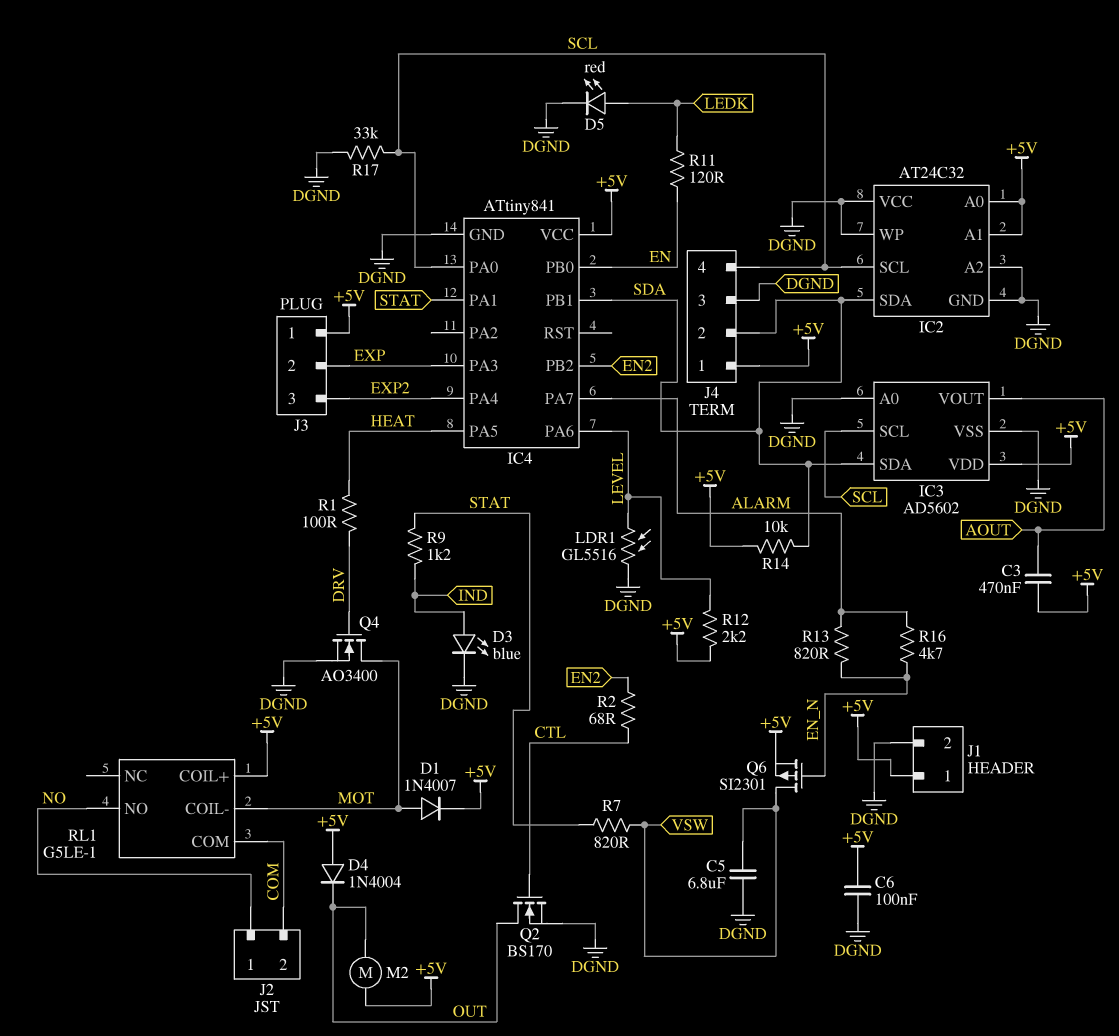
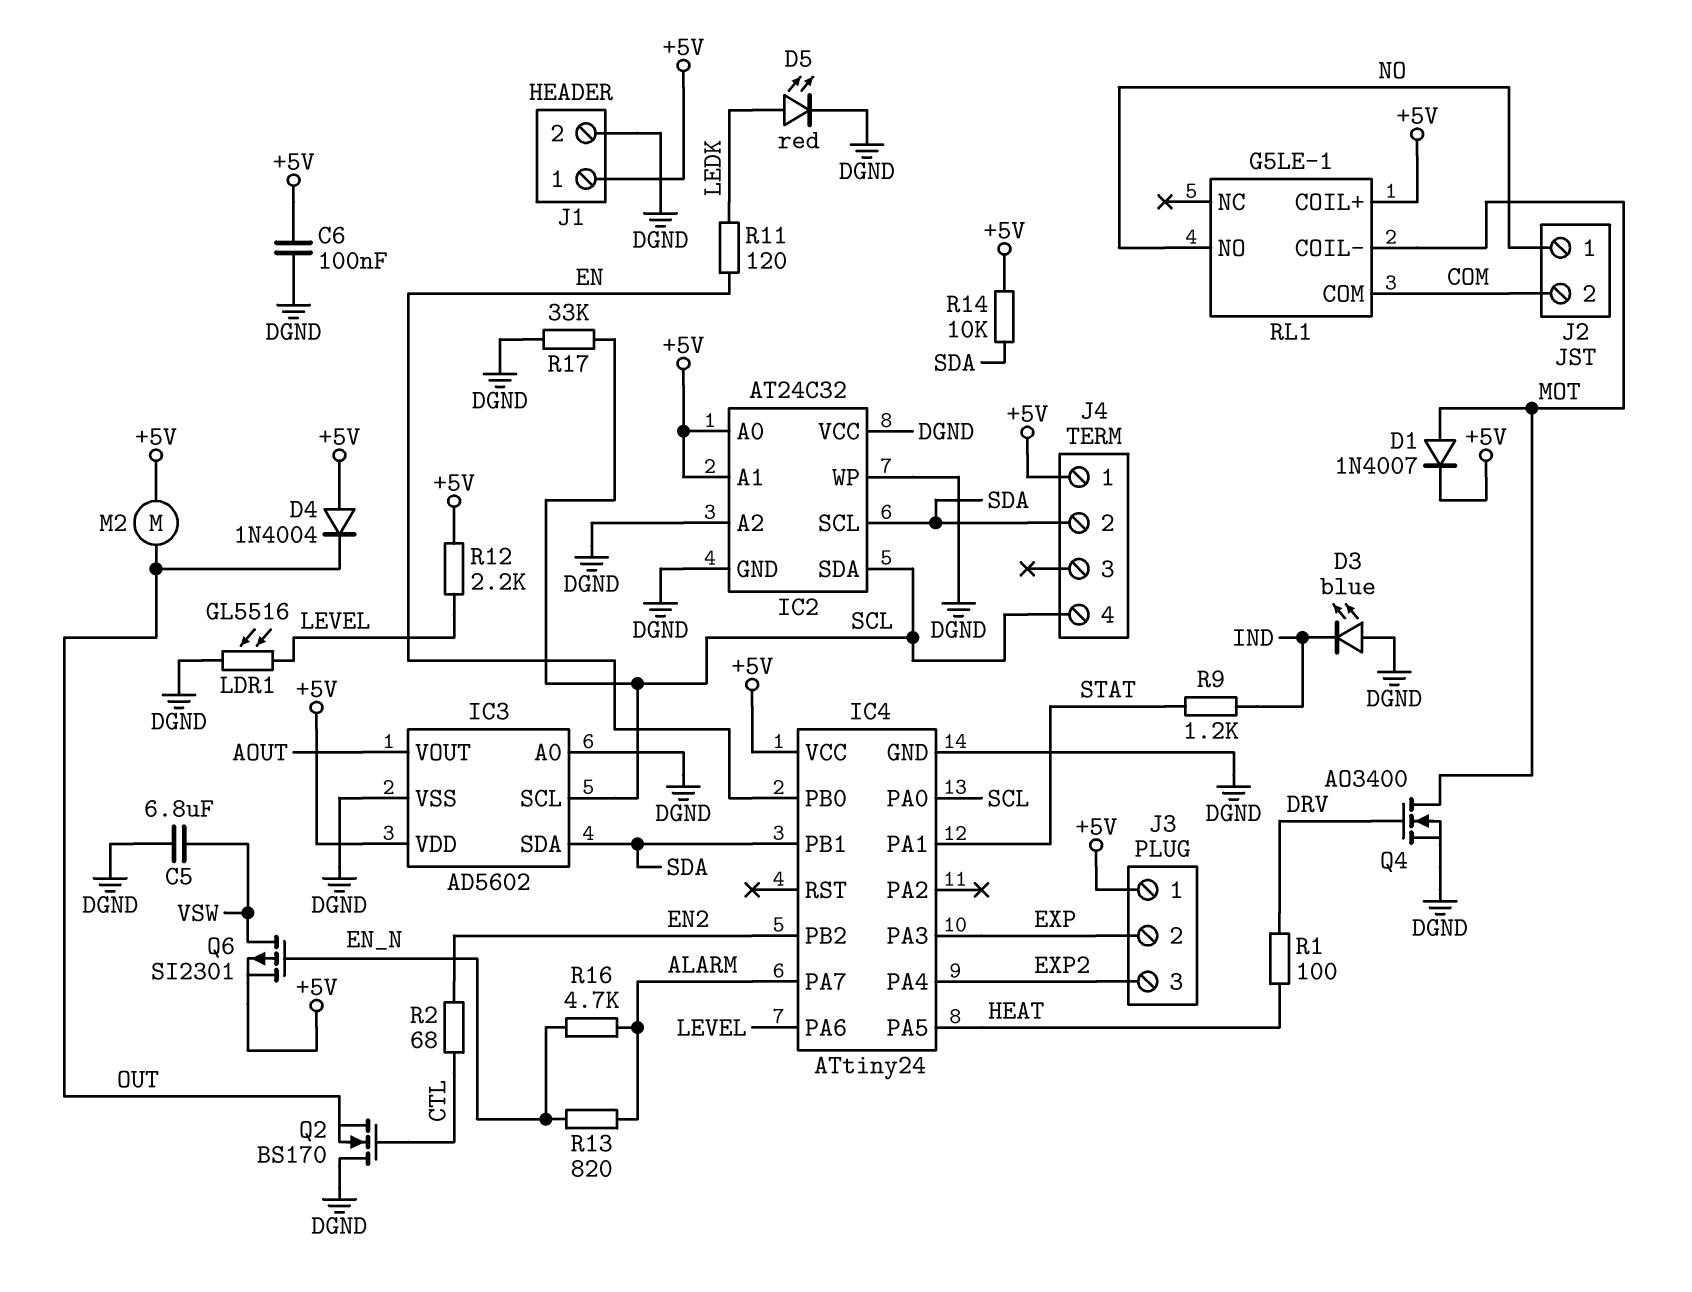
C3: 470nF (+5V, AOUT) -> none
D3: LED blue (A IND, K DGND) -> LED blue (A DGND, K IND)
IC2 pin SCL: SCL -> SDA
IC2 pin SDA: SDA -> SCL
IC4: ATtiny841 -> ATtiny24
J4 pin 3: DGND -> none
Q2: NMOS BS170 (G CTL, D OUT, S DGND) -> NMOS BS170 (G CTL, D DGND, S OUT)
R7: 820 (STAT, VSW) -> none

